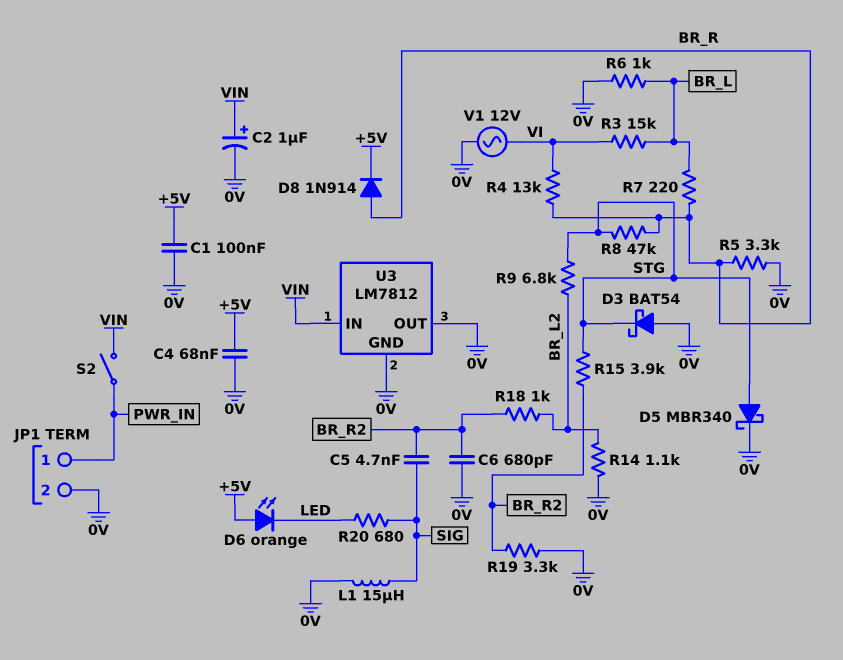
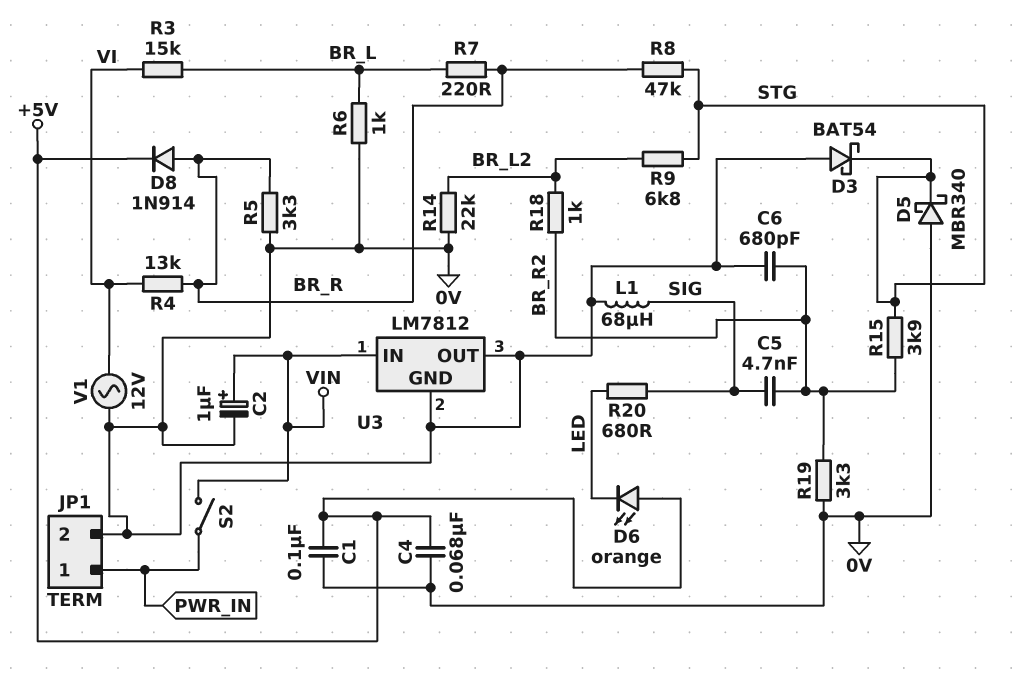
D5: schottky MBR340 (A STG, K 0V) -> schottky MBR340 (A 0V, K STG)
L1: 15uH (0V, SIG) -> 68uH (0V, SIG)
R14: 1.1k (0V, BR_L2) -> 22k (0V, BR_L2)

